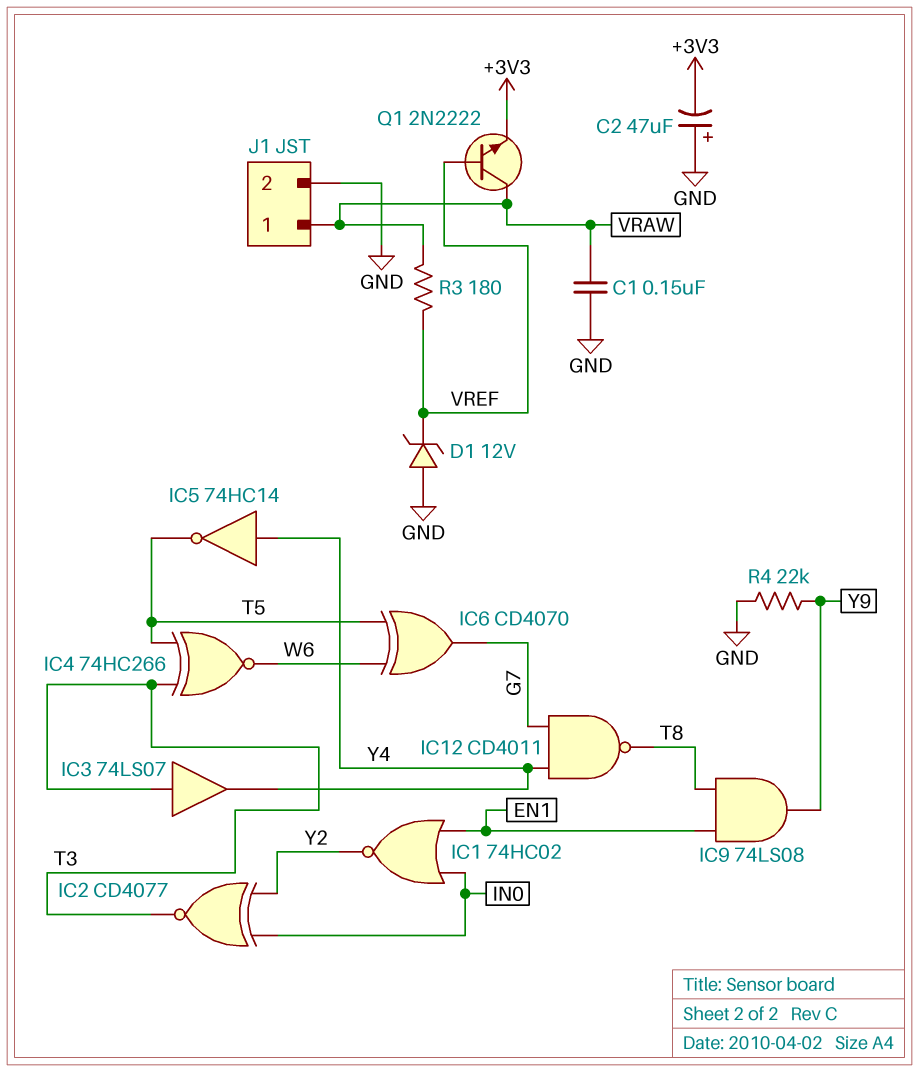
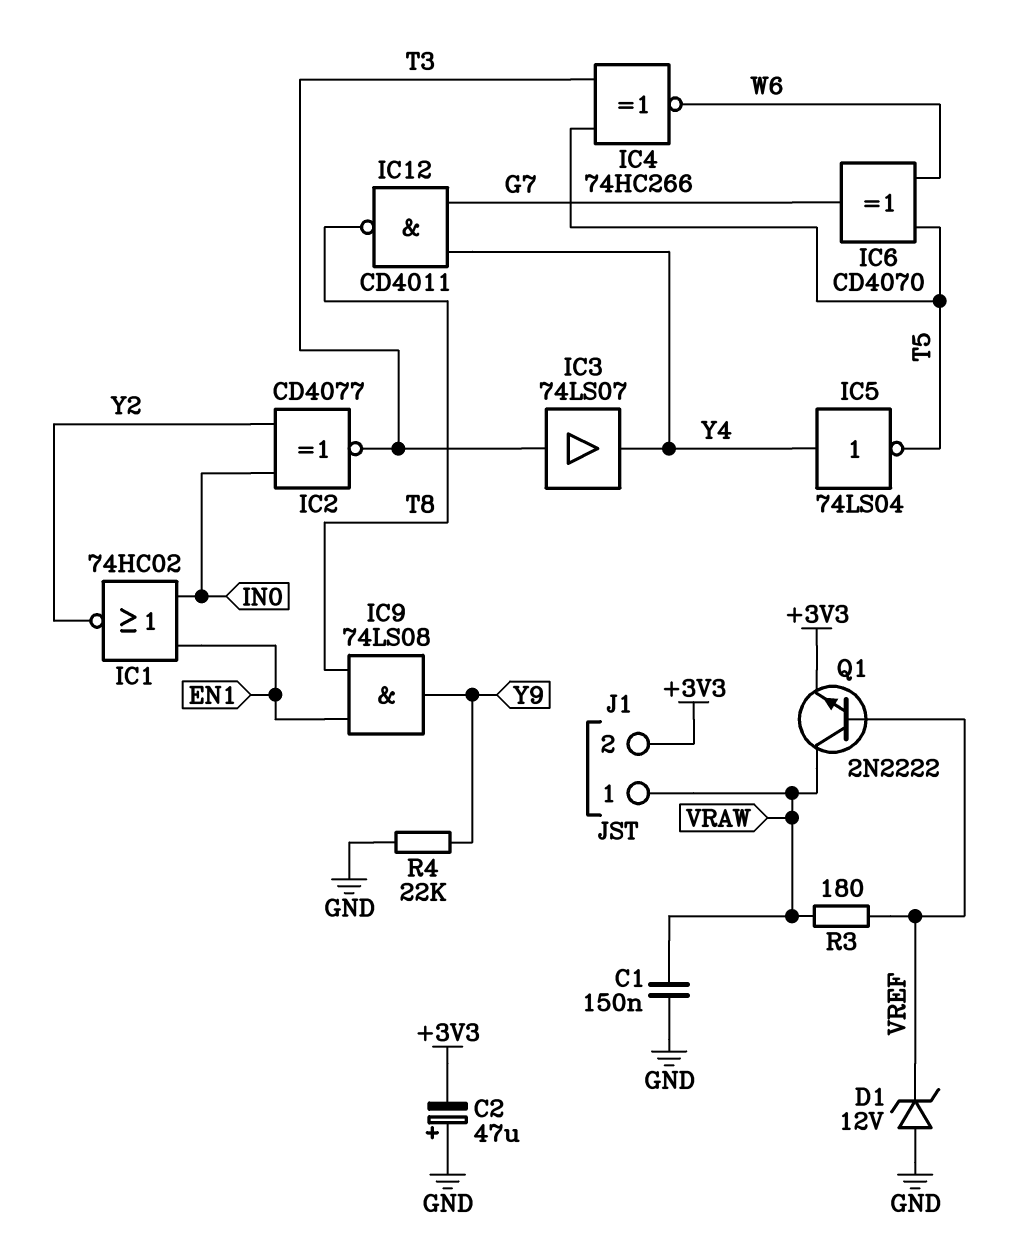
IC5: NOT 74HC14 (in Y4, out T5) -> NOT 74LS04 (in Y4, out T5)
J1 pin 2: GND -> +3V3

